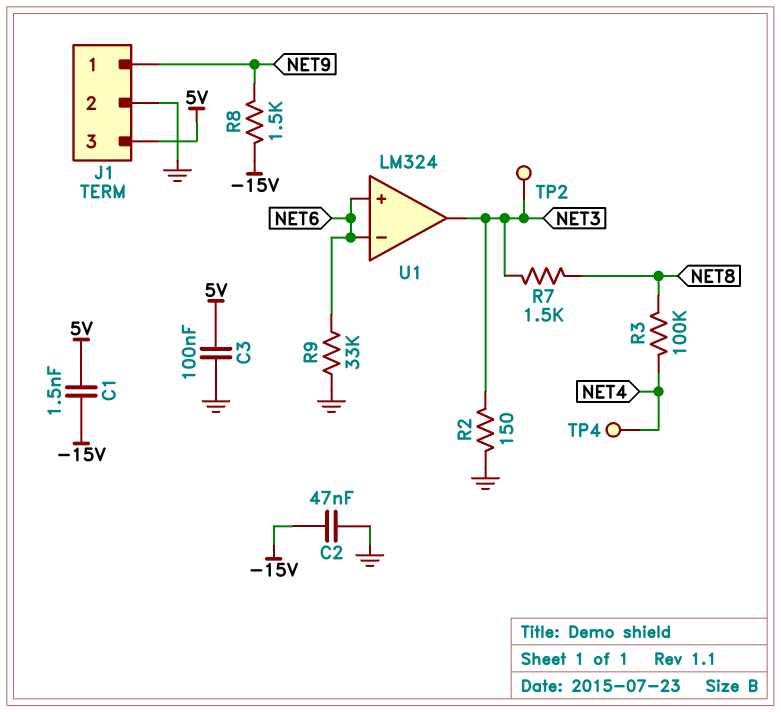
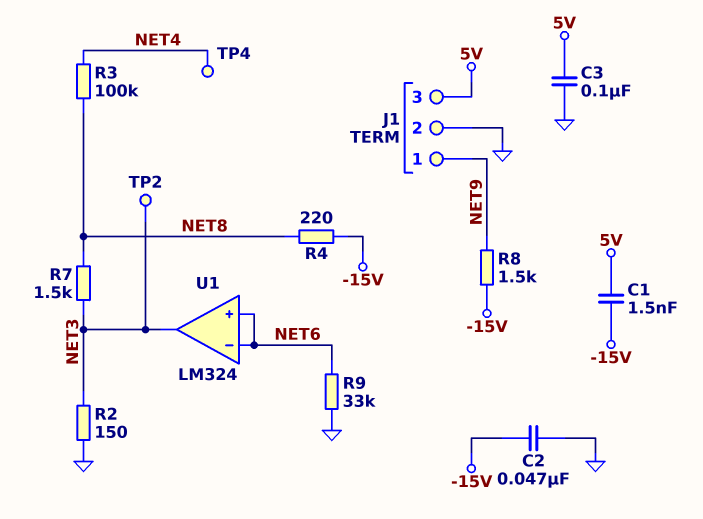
R4: none -> 220 (-15V, NET8)

